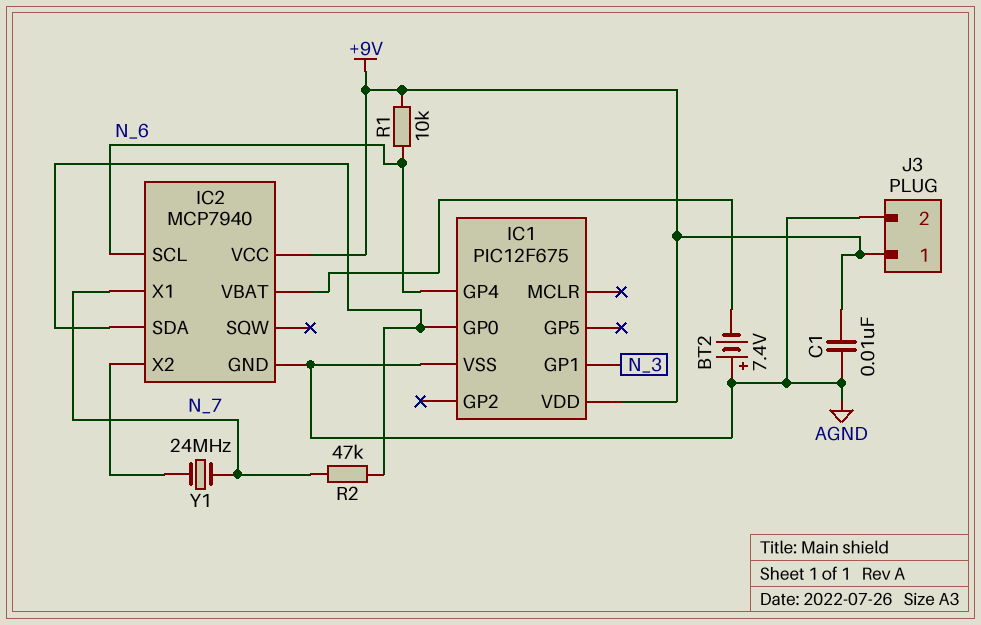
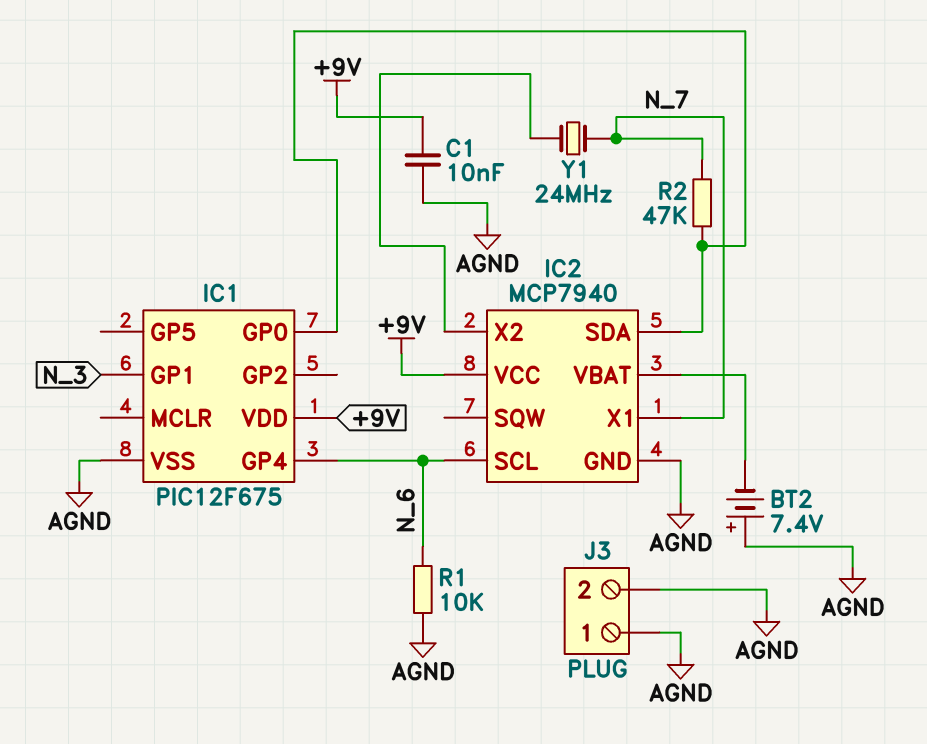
J3 pin 1: +9V -> AGND
R1: 10k (+9V, N_6) -> 10k (AGND, N_6)

